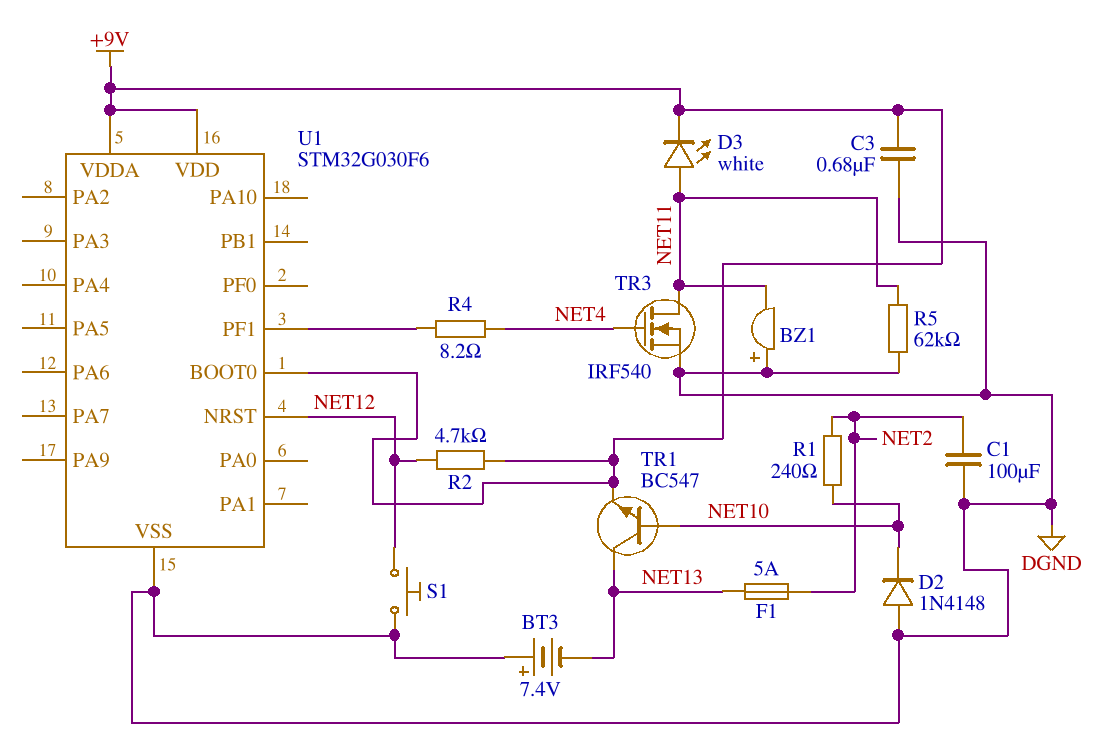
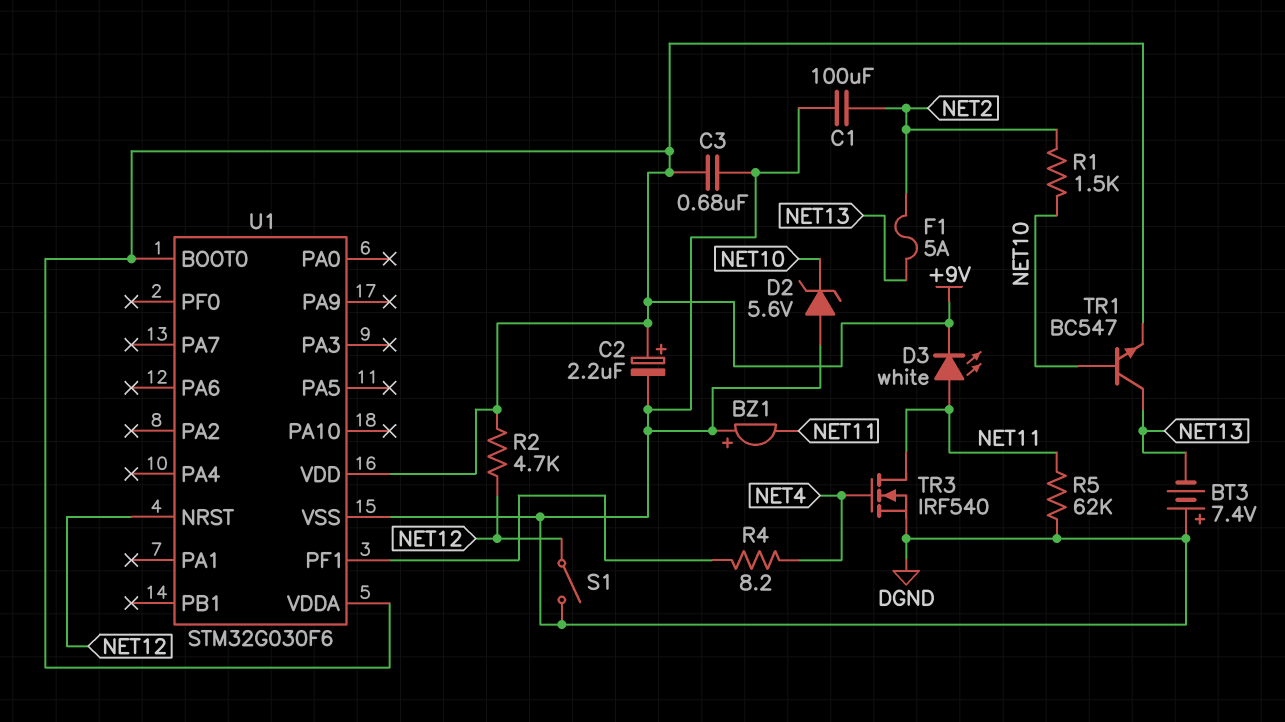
C2: none -> 2.2uF (plus +9V, minus DGND)
D2: diode 1N4148 (A DGND, K NET10) -> zener 5.6V (A DGND, K NET10)
R1: 240 (NET2, NET10) -> 1.5k (NET2, NET10)
S1: button (DGND, NET12) -> switch (DGND, NET12)

